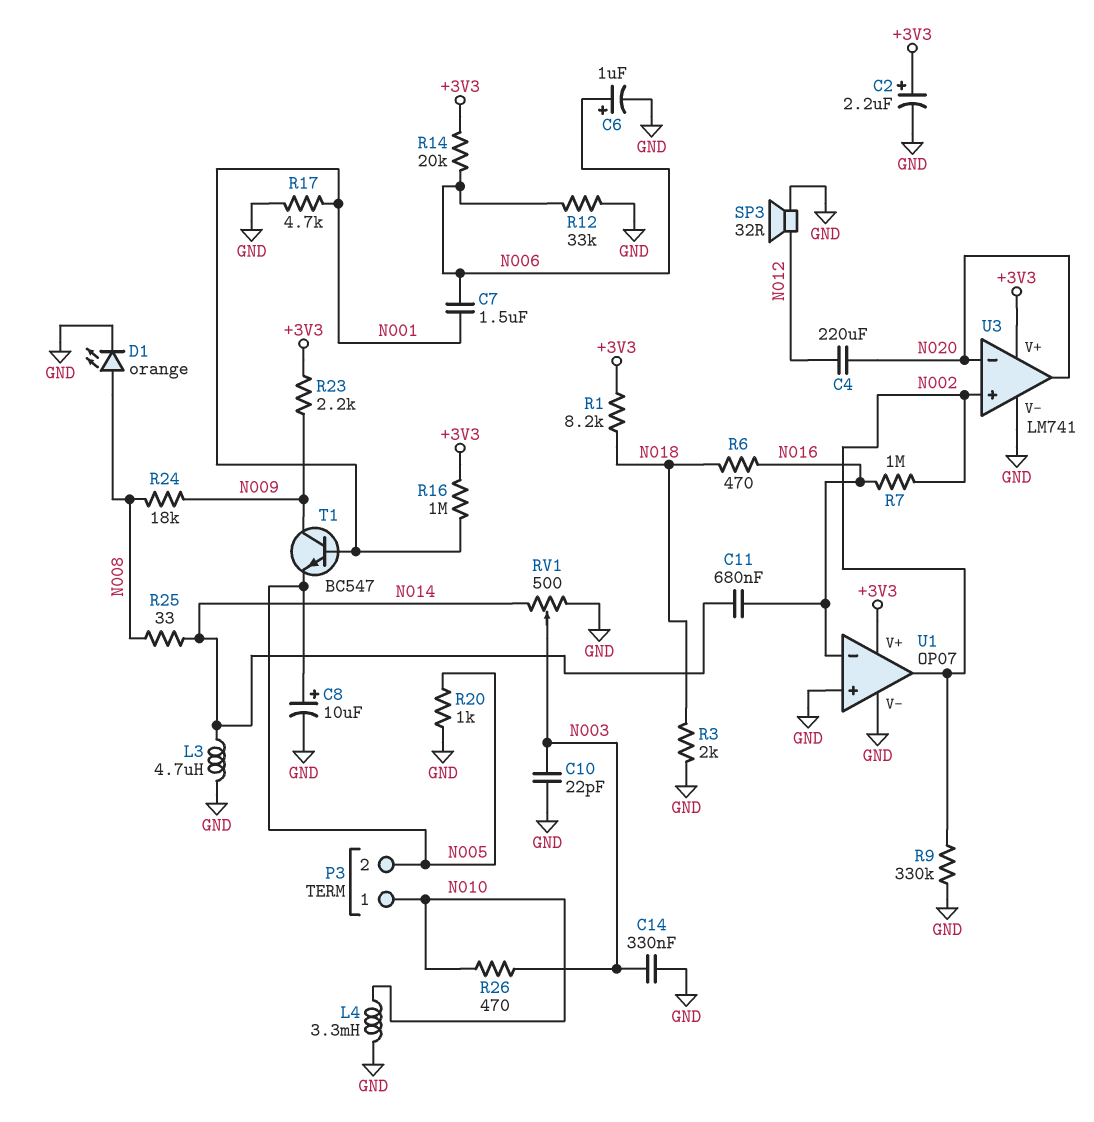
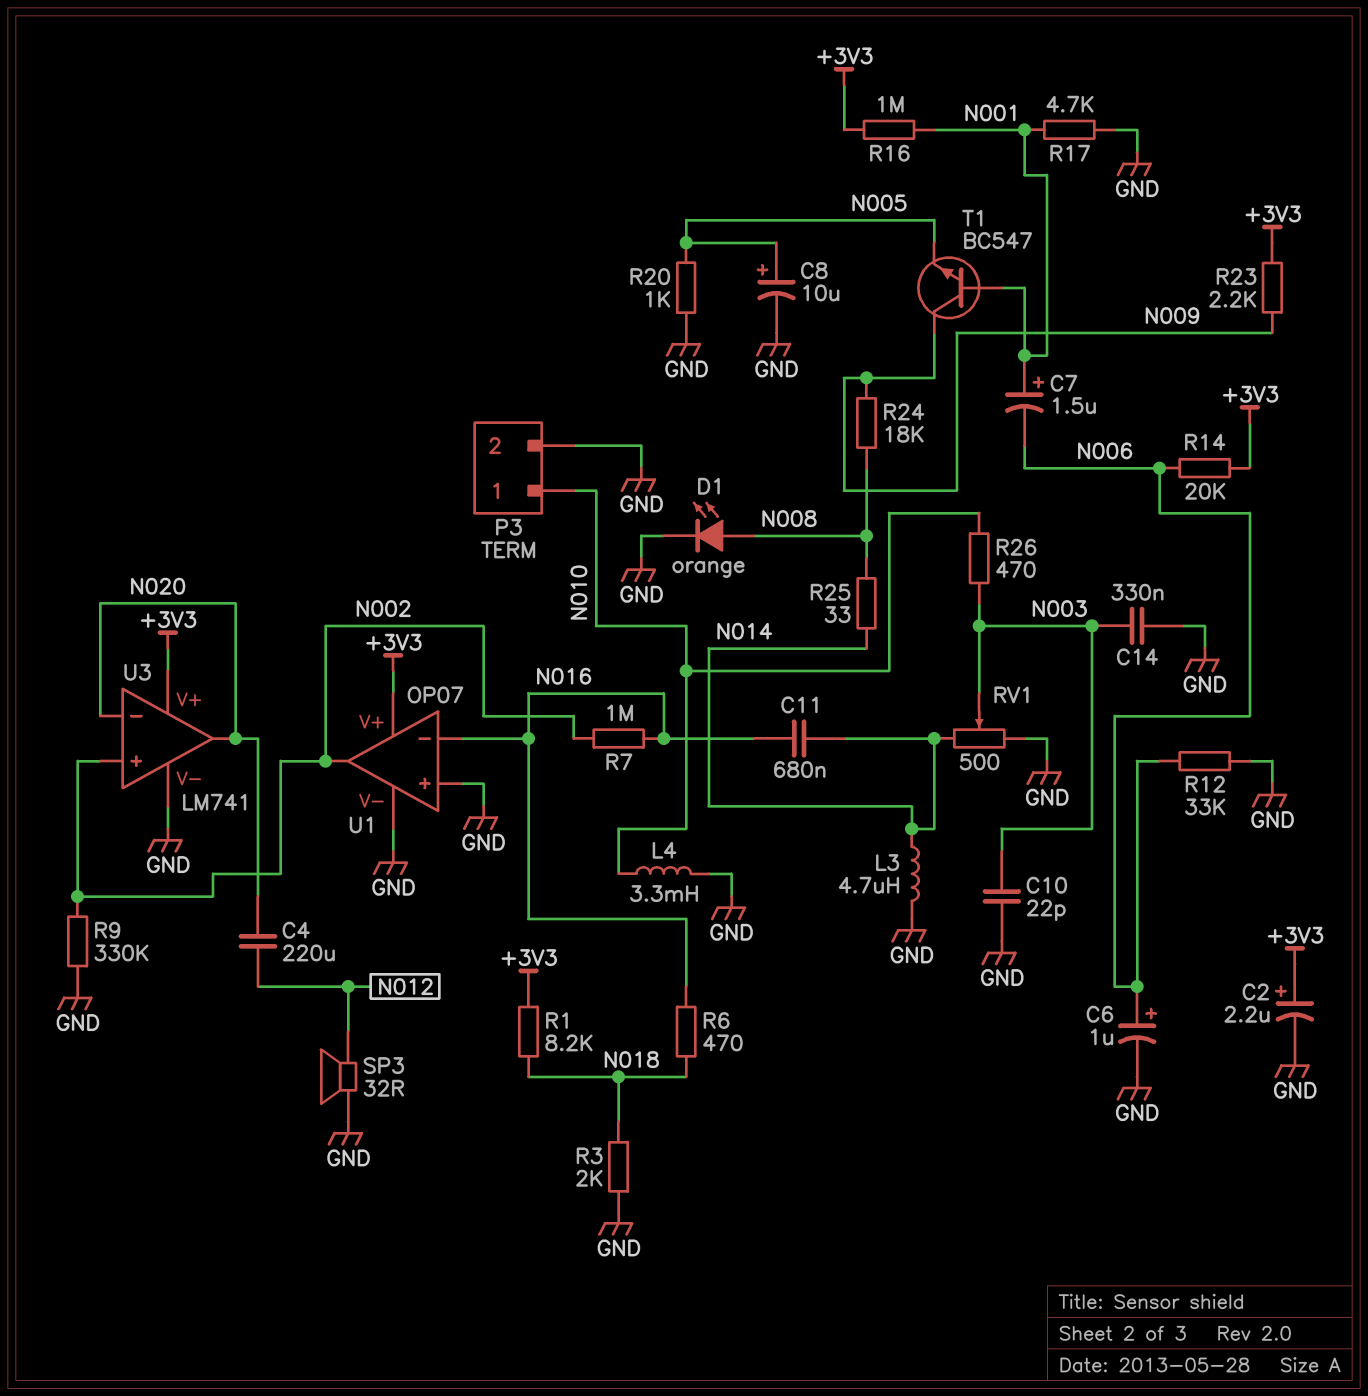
C7: 1.5uF (N001, N006) -> 1.5uF (plus N001, minus N006)
P3 pin 2: N005 -> GND

